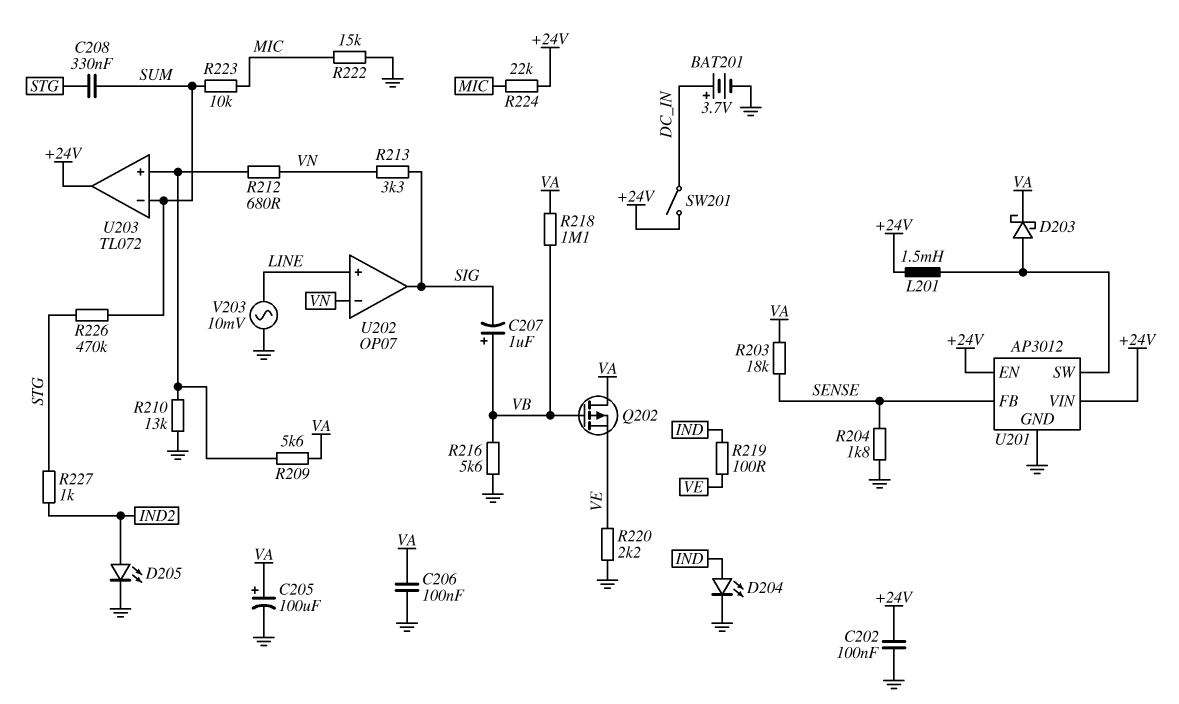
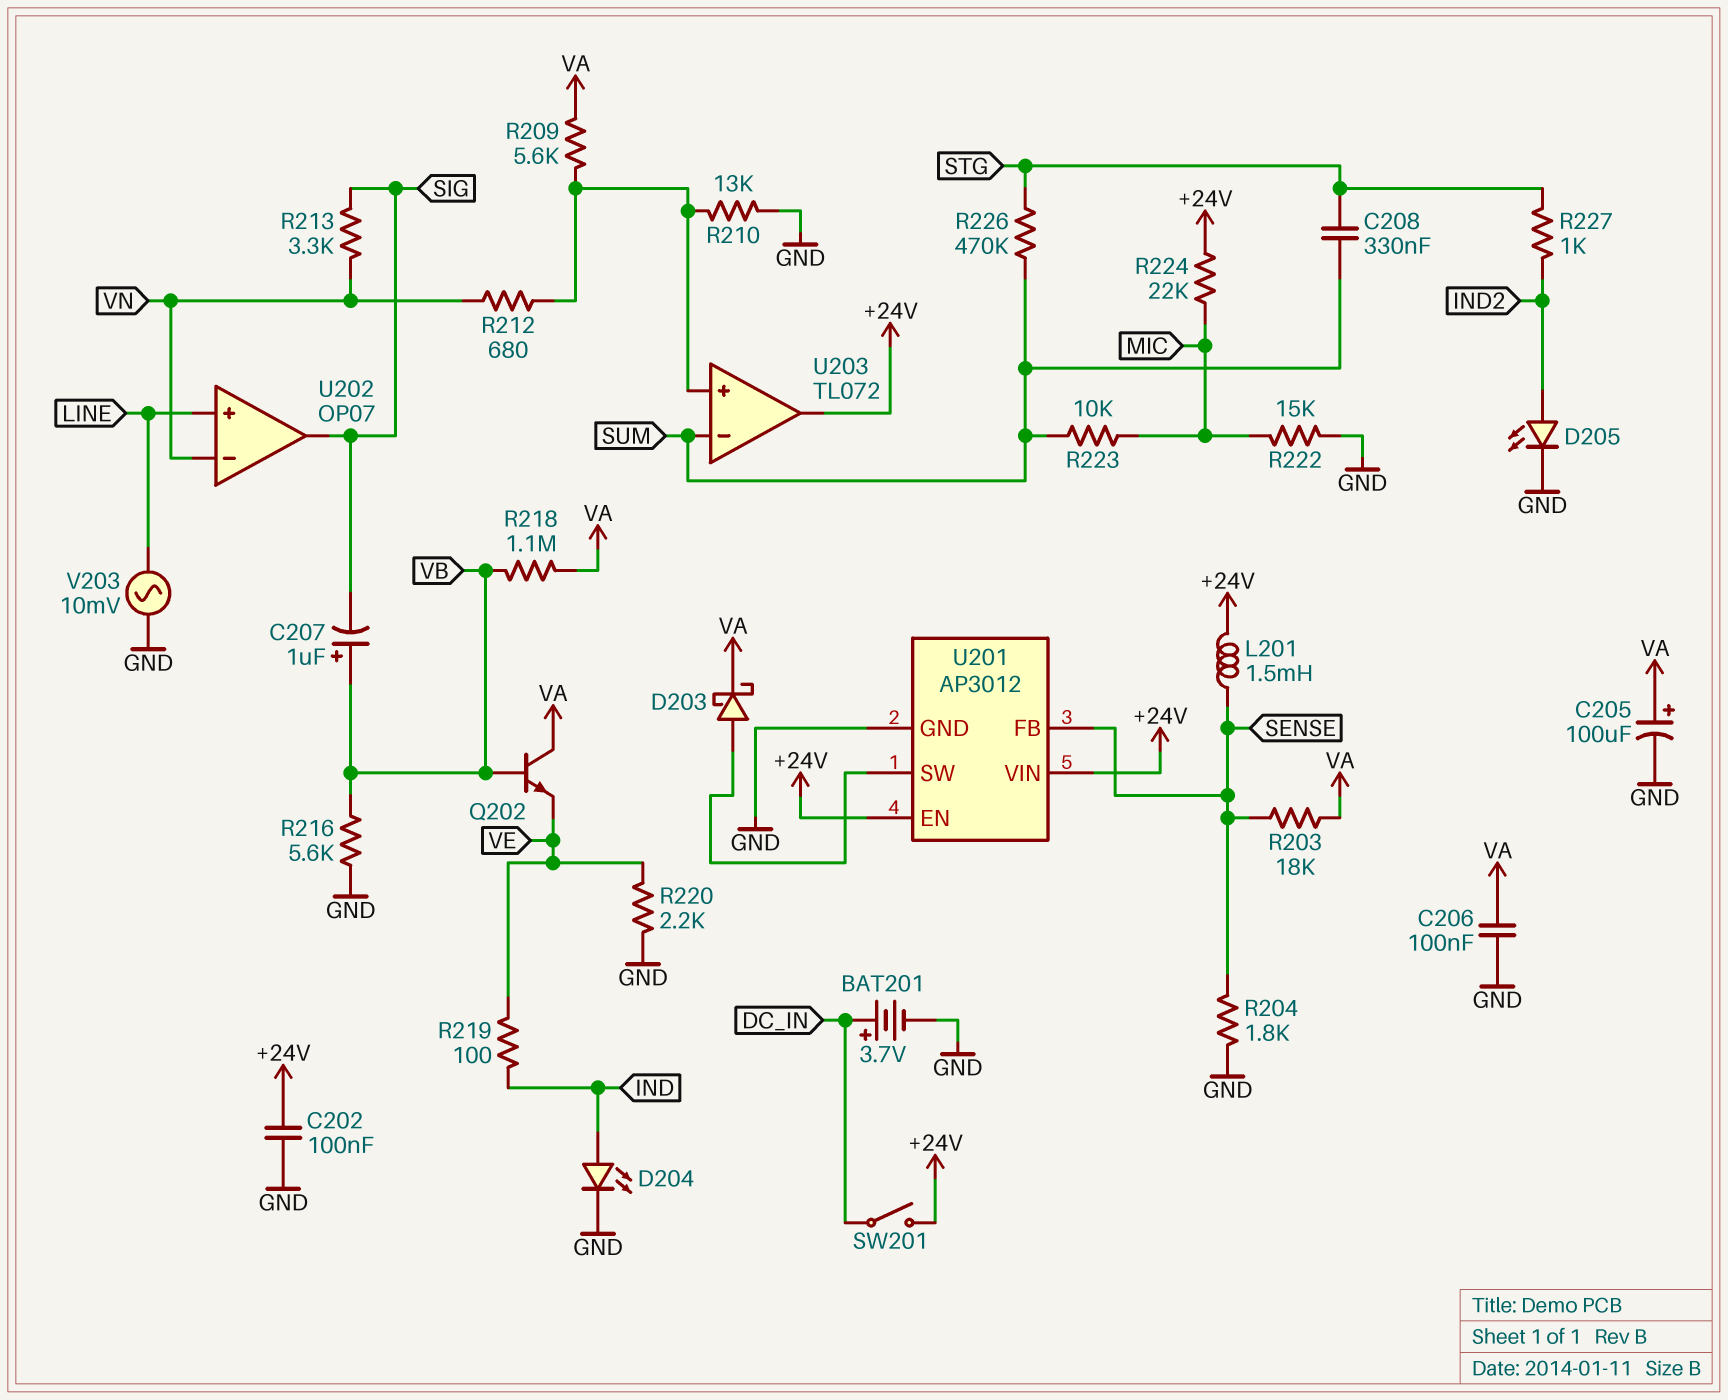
L201: 1.5mH (+24V, U201/SW) -> 1.5mH (+24V, SENSE)
Q202: PMOS (G VB, D VA, S VE) -> NPN (B VB, C VA, E VE)

